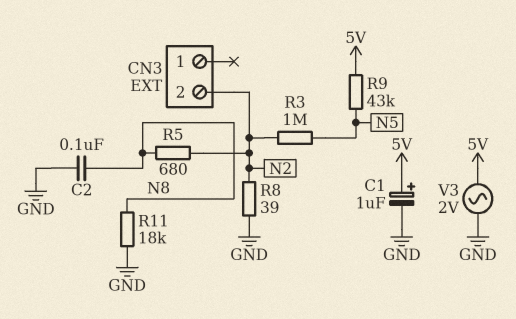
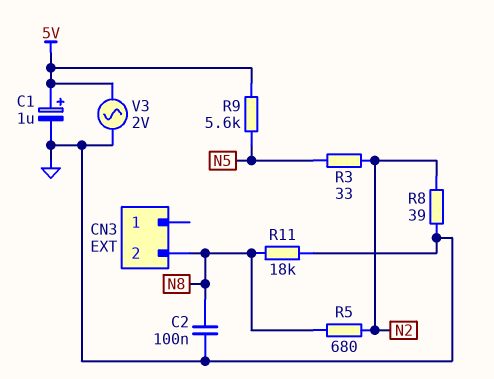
CN3 pin 2: N2 -> N8
R3: 1M (N2, N5) -> 33 (N2, N5)
R9: 43k (5V, N5) -> 5.6k (5V, N5)

